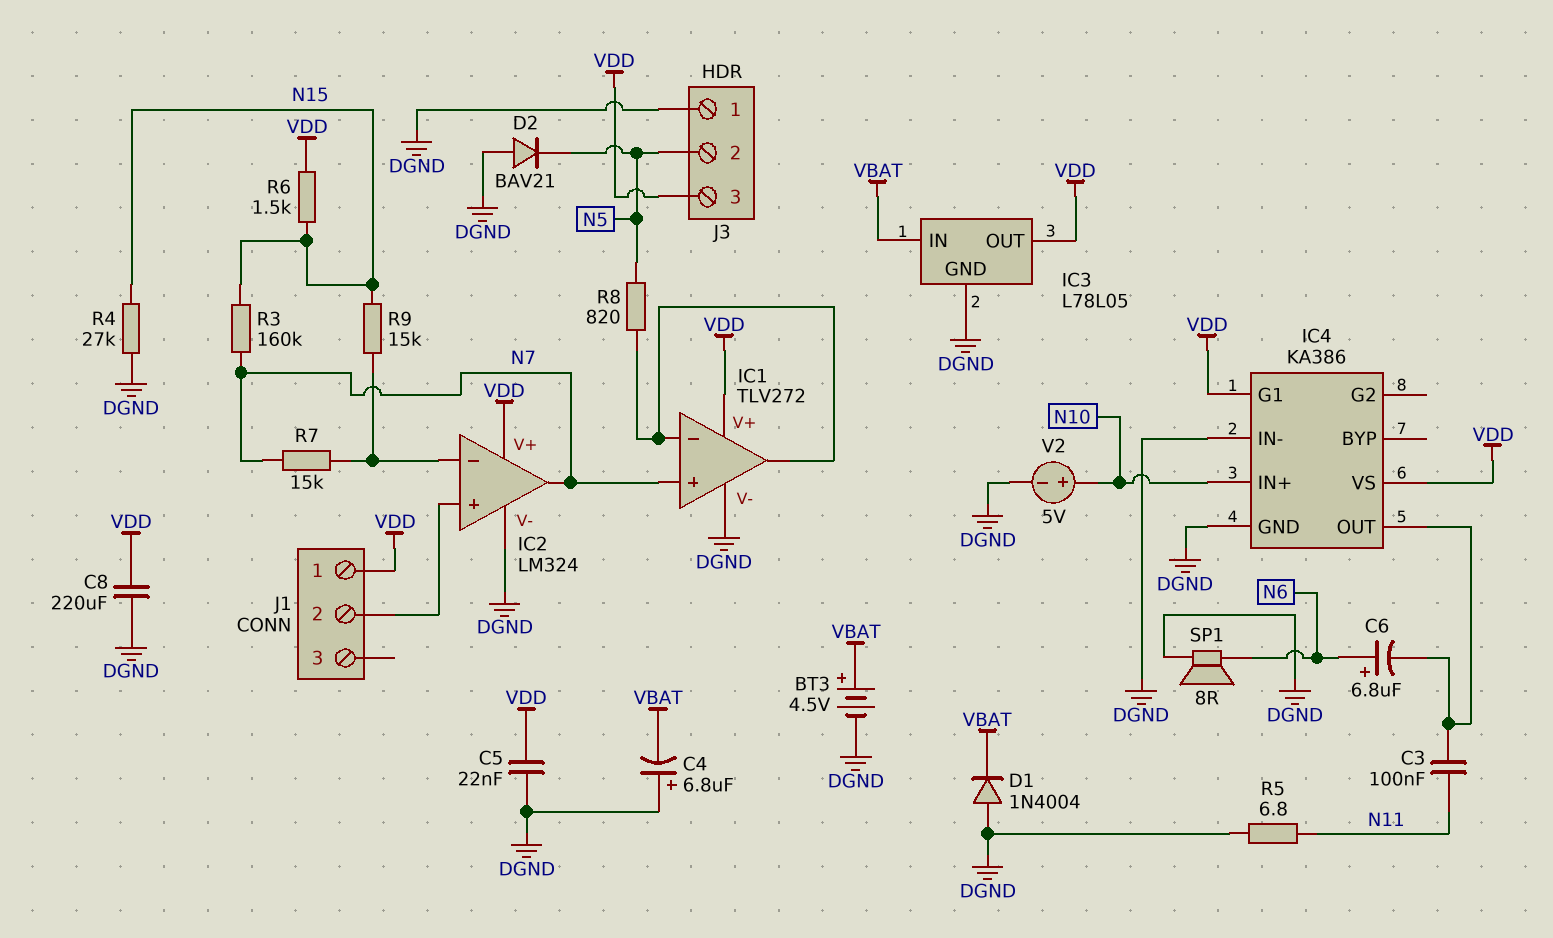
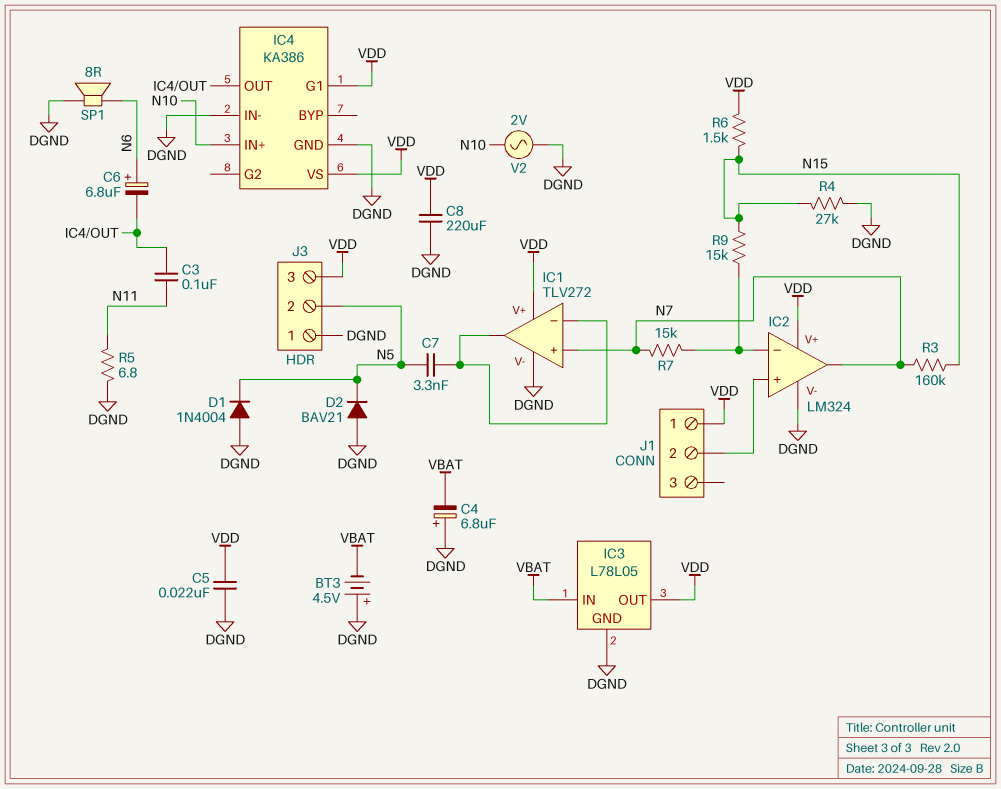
BT3: 4.5V (plus VBAT, minus DGND) -> 4.5V (plus DGND, minus VBAT)
C7: none -> 3.3nF (IC1/in-, N5)
D1: diode 1N4004 (A DGND, K VBAT) -> diode 1N4004 (A DGND, K N5)
R8: 820 (IC1/in-, N5) -> none
V2: 5V (plus N10, minus DGND) -> AC 2V (DGND, N10)

